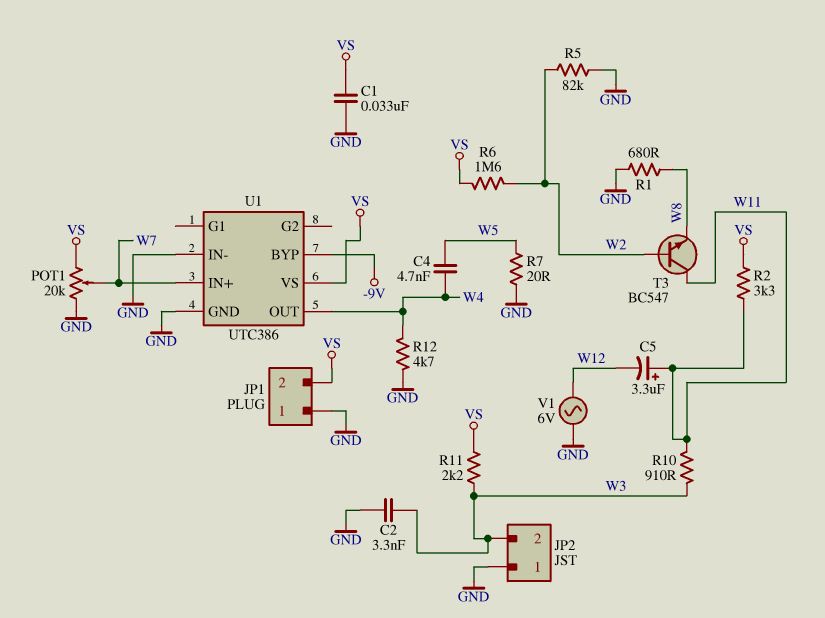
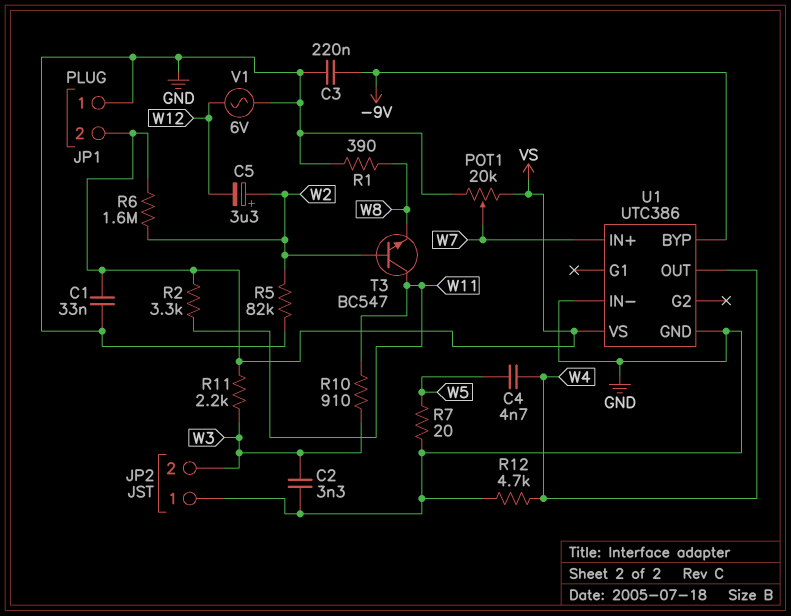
C3: none -> 220nF (-9V, GND)
C5: 3.3uF (plus W11, minus W12) -> 3.3uF (plus W2, minus W12)
R1: 680 (GND, W8) -> 390 (GND, W8)

